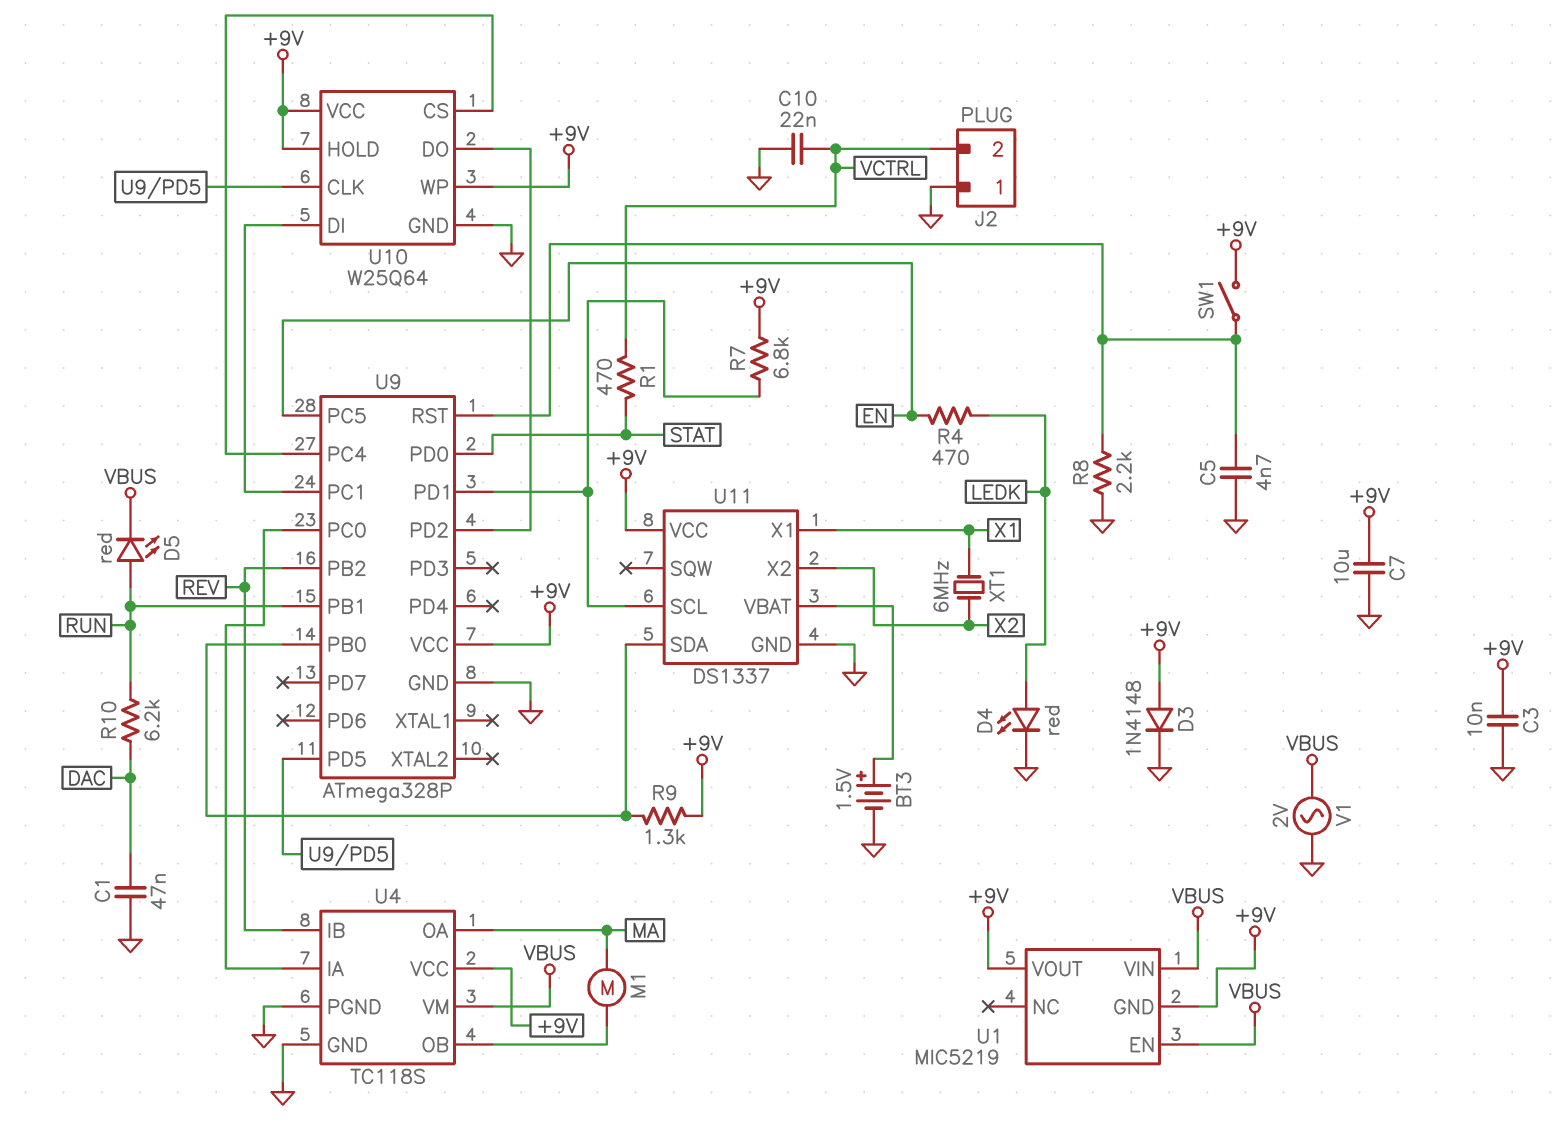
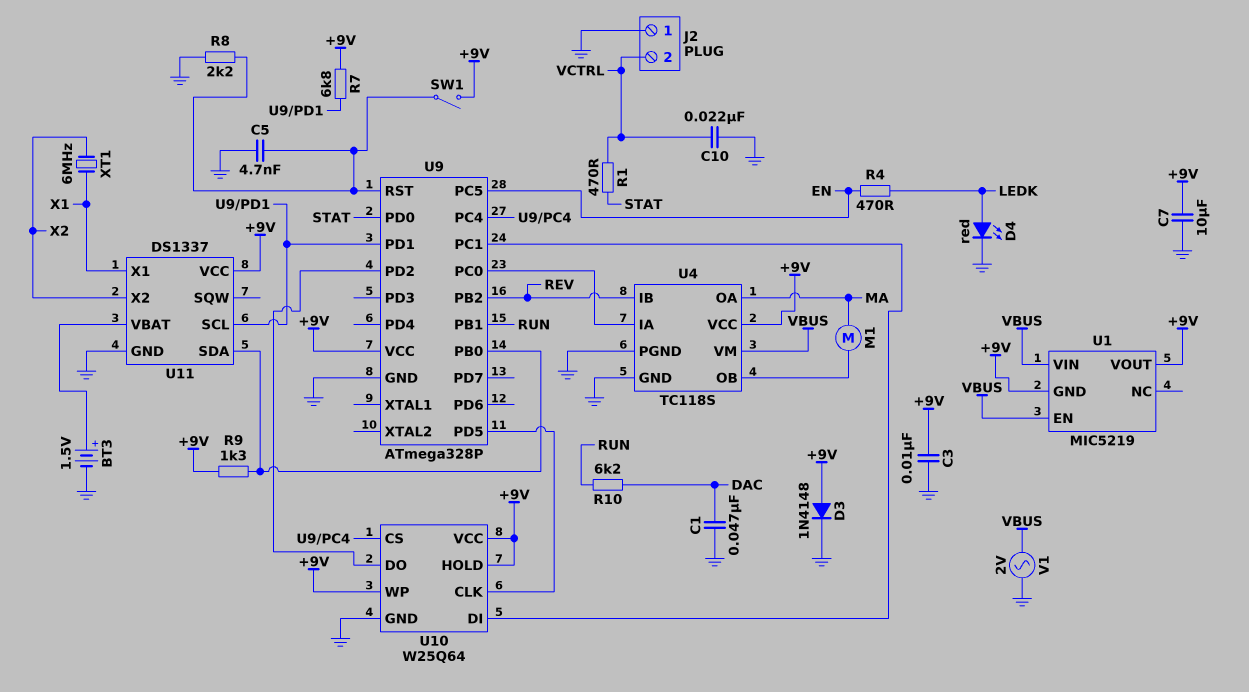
D5: LED red (A RUN, K VBUS) -> none

